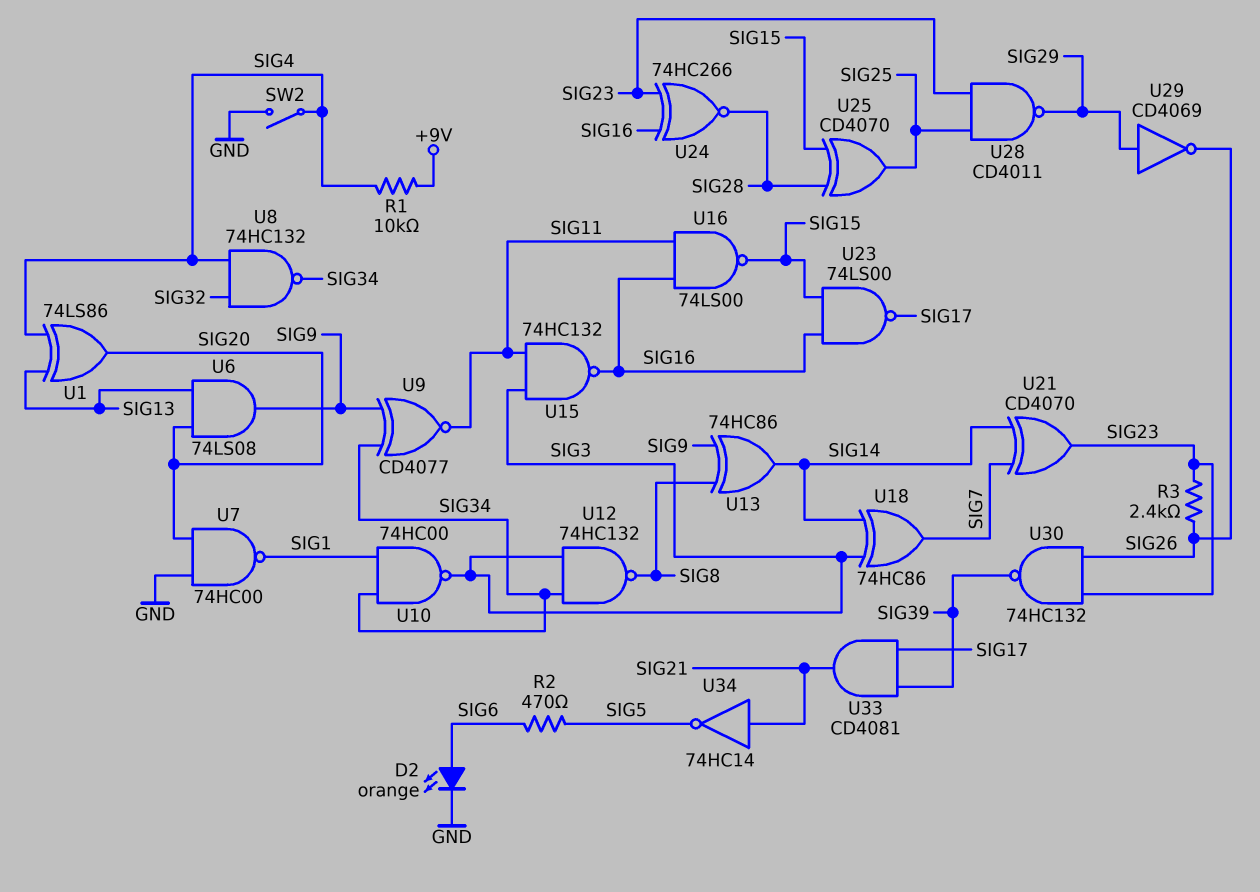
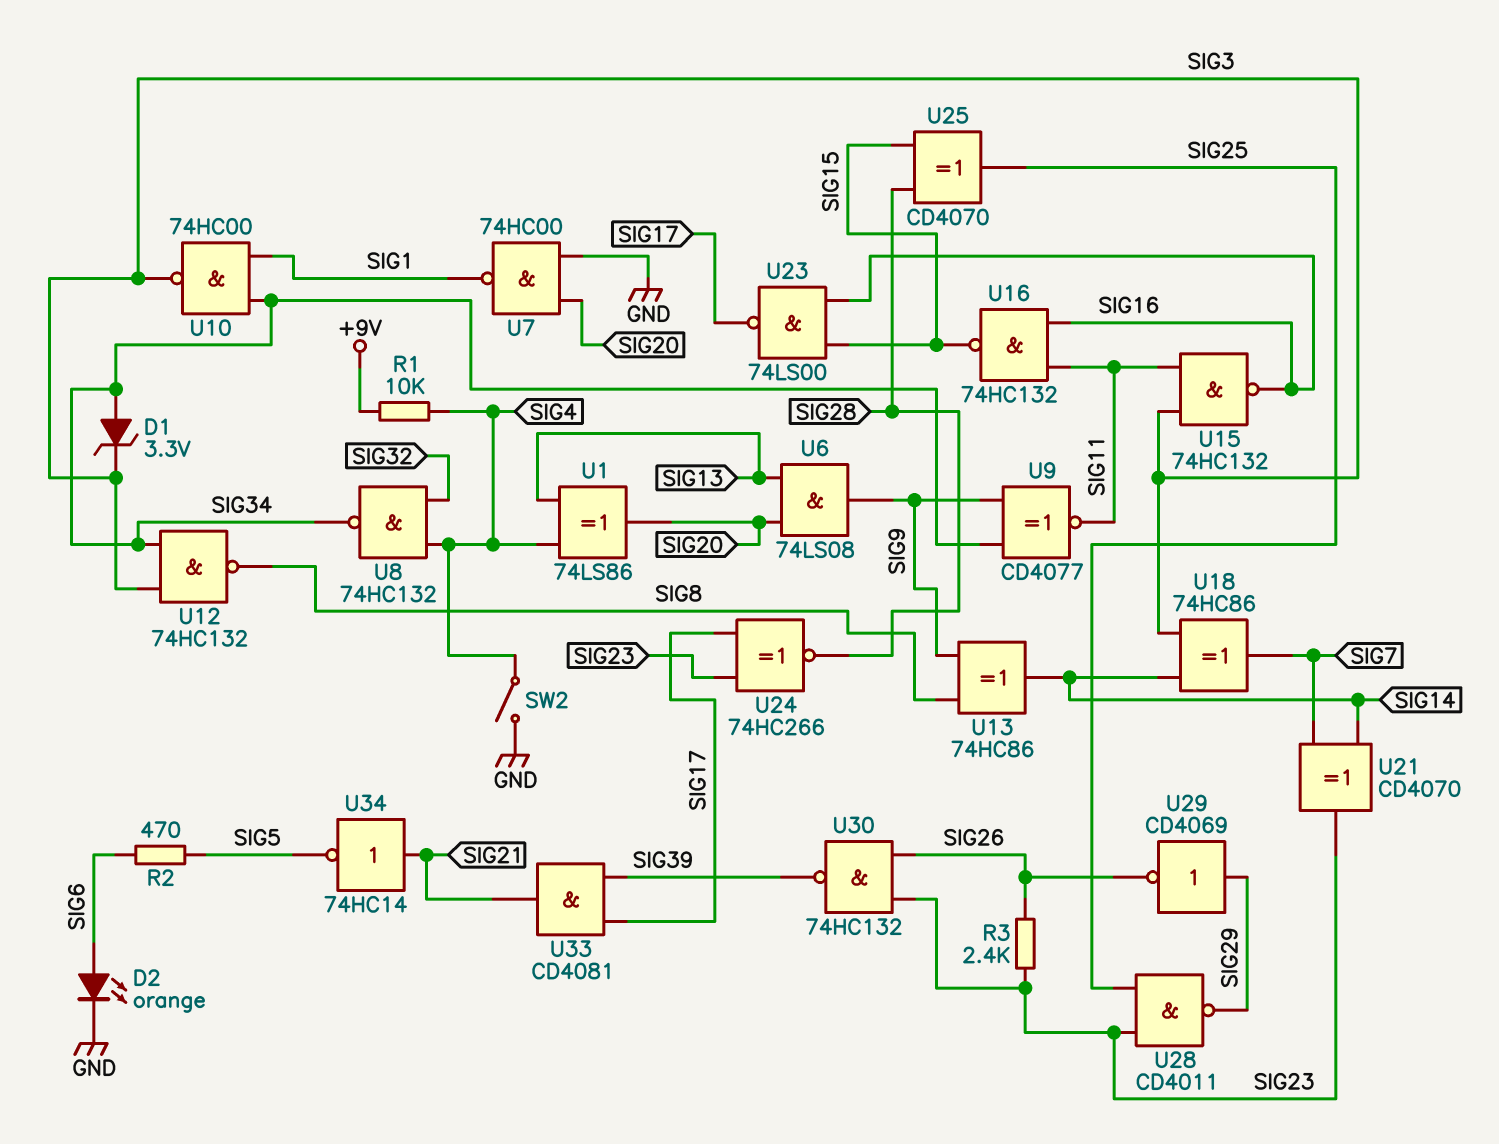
D1: none -> zener 3.3V (A SIG34, K SIG3)
U16: NAND 74LS00 (in SIG11, in SIG16, out SIG15) -> NAND 74HC132 (in SIG11, in SIG16, out SIG15)
U24: XNOR 74HC266 (in SIG16, in SIG23, out SIG28) -> XNOR 74HC266 (in SIG17, in SIG23, out SIG28)

